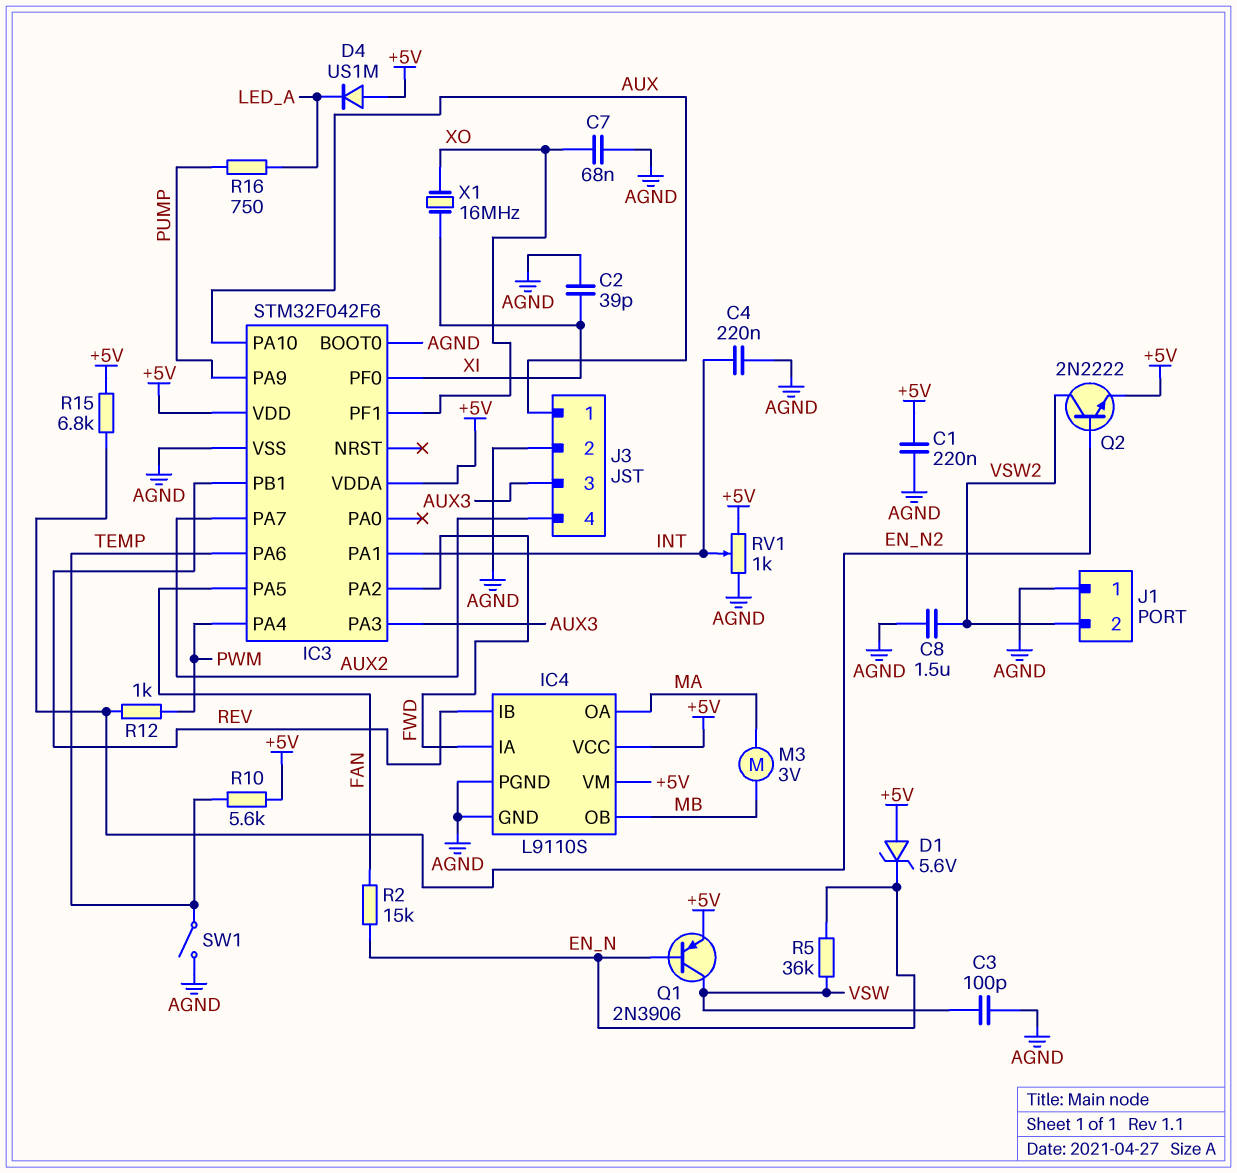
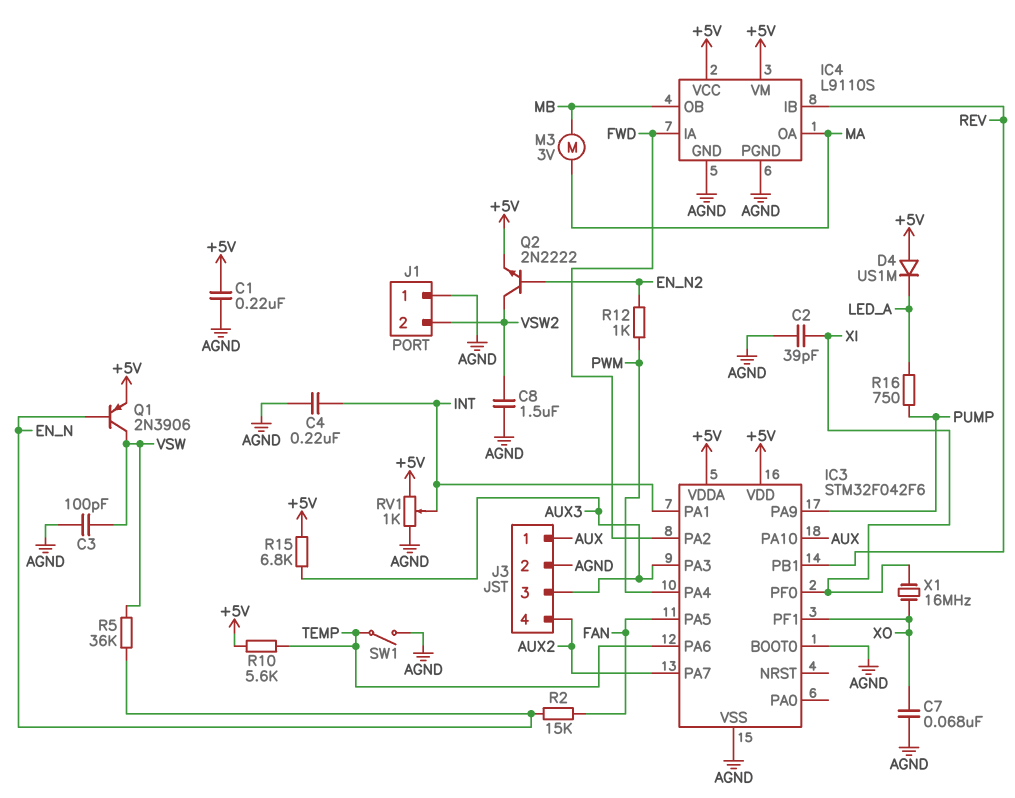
D1: zener 5.6V (A +5V, K EN_N) -> none
R15: 6.8k (+5V, EN_N2) -> 6.8k (+5V, AUX3)

